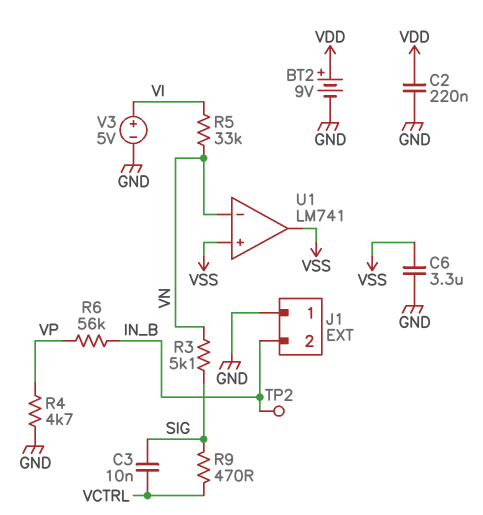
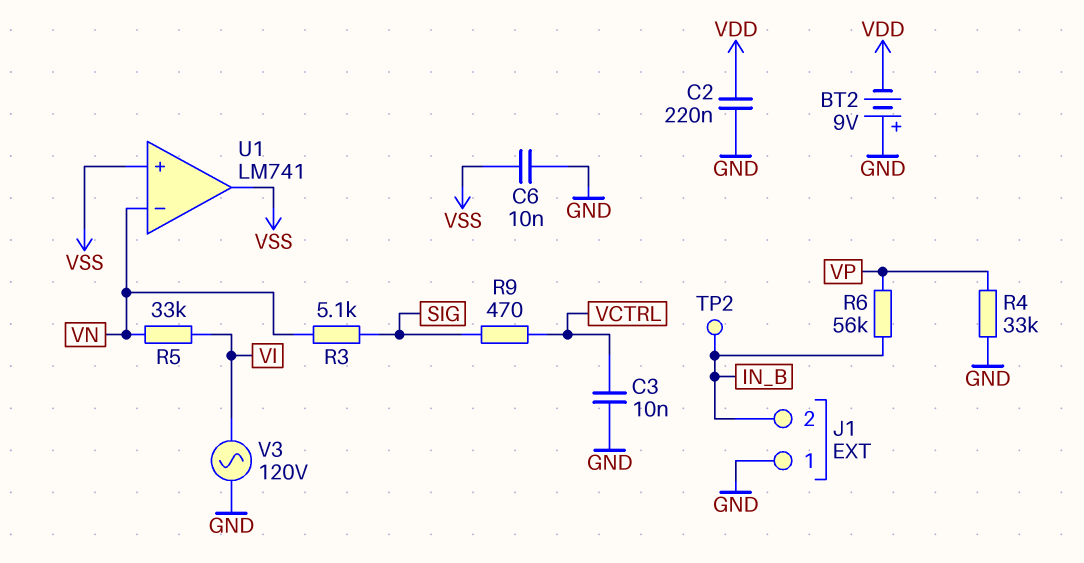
BT2: 9V (plus VDD, minus GND) -> 9V (plus GND, minus VDD)
C3: 10nF (SIG, VCTRL) -> 10nF (GND, VCTRL)
C6: 3.3uF (GND, VSS) -> 10nF (GND, VSS)
R4: 4.7k (GND, VP) -> 33k (GND, VP)
V3: 5V (plus VI, minus GND) -> AC 120V (GND, VI)

